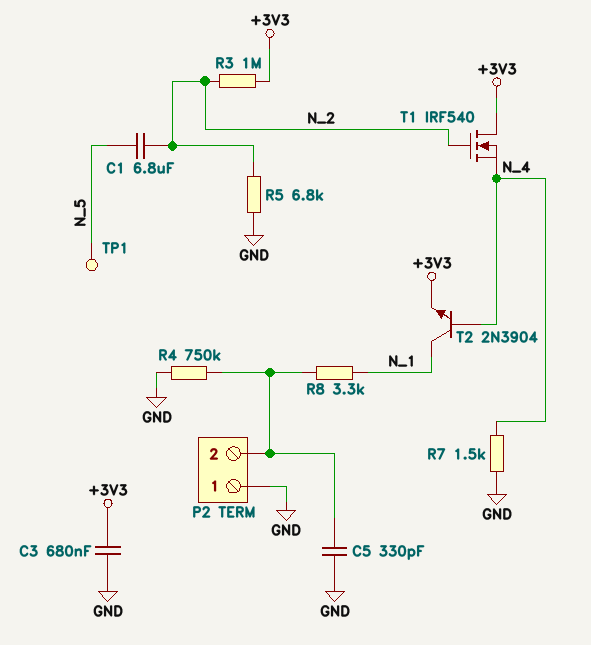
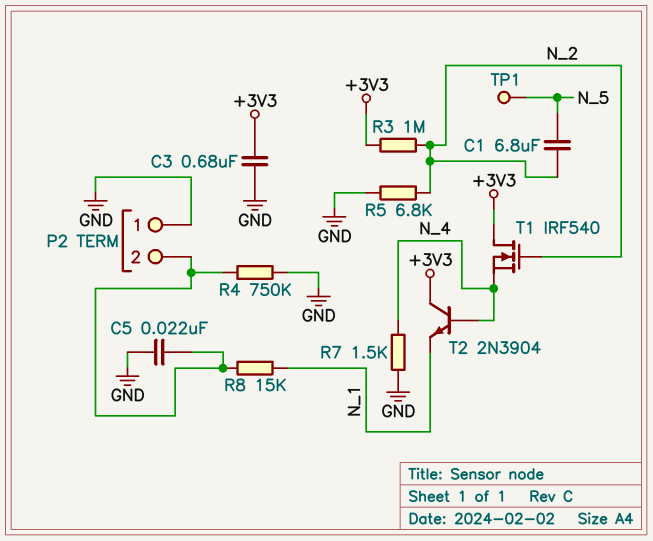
C5: 330pF (GND, P2/2) -> 22nF (GND, P2/2)
R8: 3.3k (N_1, P2/2) -> 15k (N_1, P2/2)
T2: NPN 2N3904 (B N_4, C N_1, E +3V3) -> NPN 2N3904 (B N_4, C +3V3, E N_1)

